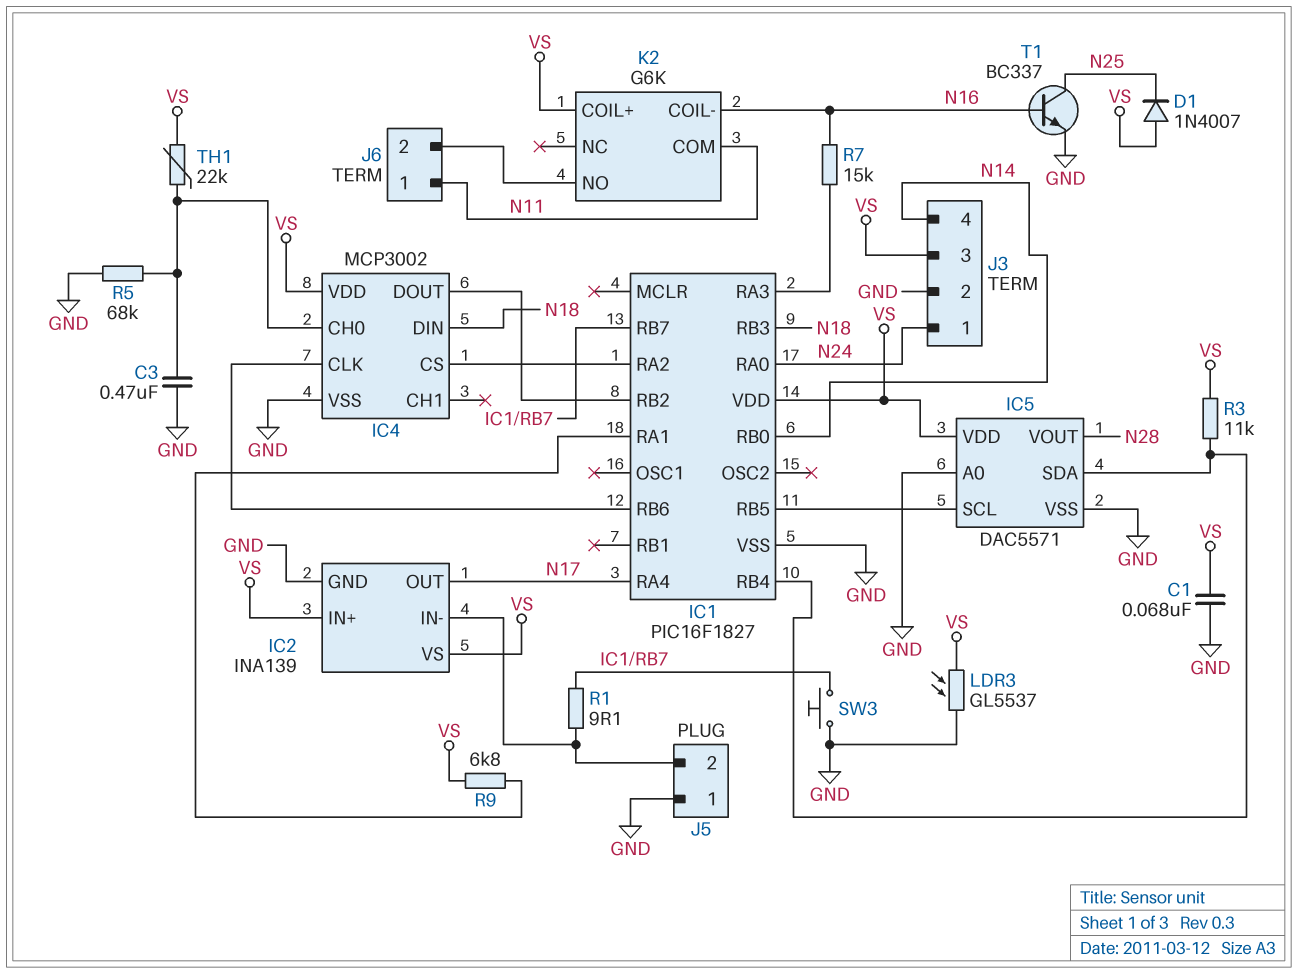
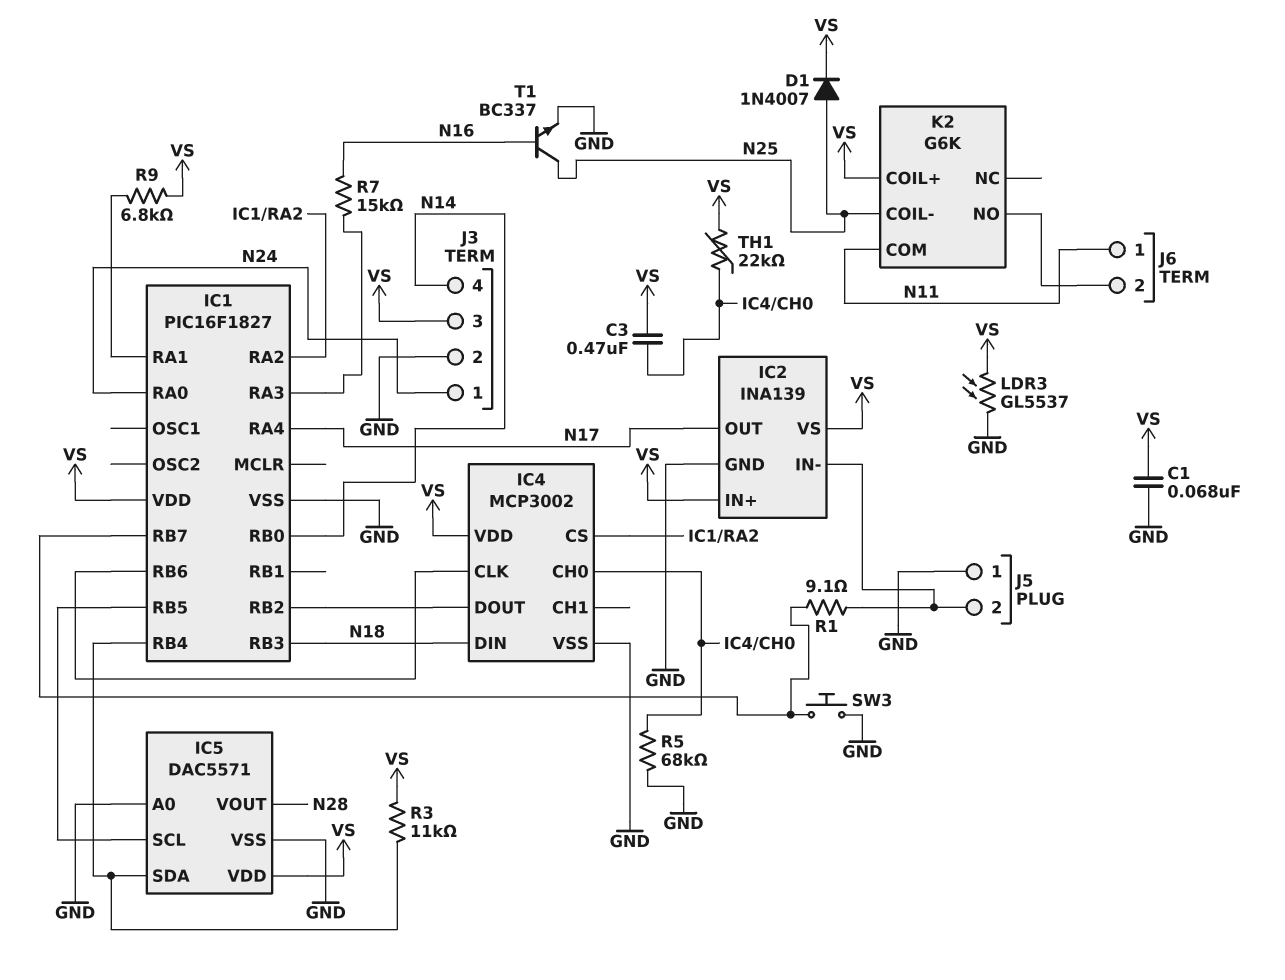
C3: 470nF (GND, IC4/CH0) -> 470nF (IC4/CH0, VS)
D1: diode 1N4007 (A VS, K N25) -> diode 1N4007 (A N25, K VS)
K2 pin COIL-: N16 -> N25

